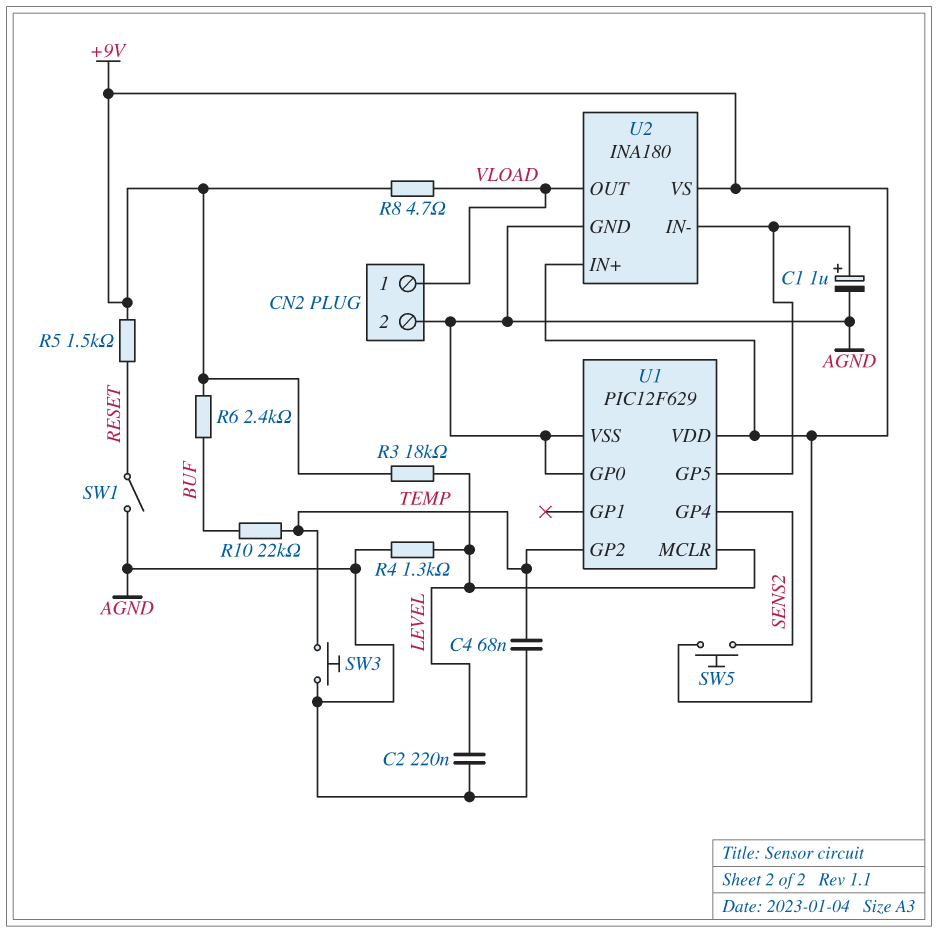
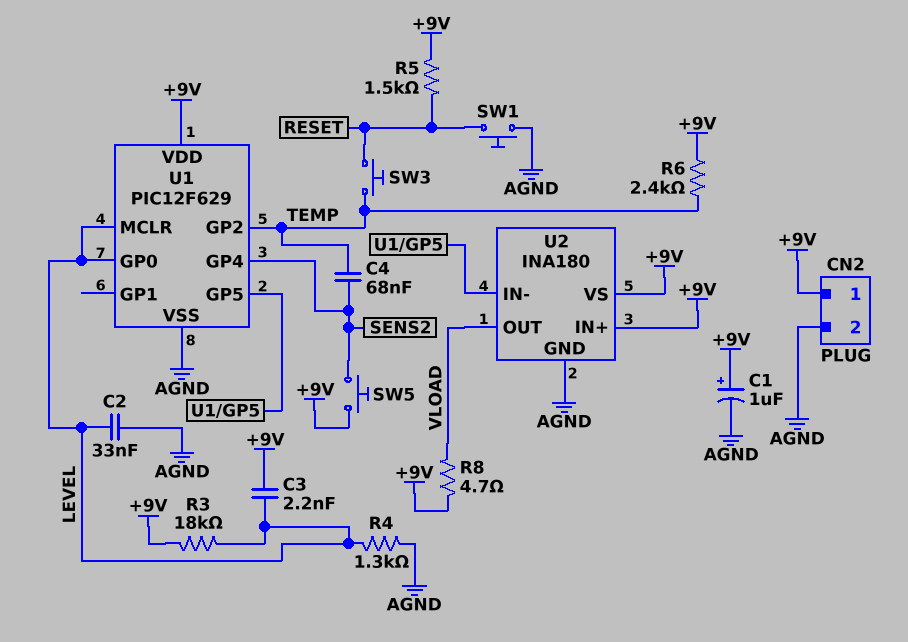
C1: 1uF (plus U1/GP5, minus AGND) -> 1uF (plus +9V, minus AGND)
C2: 220nF (AGND, LEVEL) -> 33nF (AGND, LEVEL)
C3: none -> 2.2nF (+9V, LEVEL)
C4: 68nF (AGND, TEMP) -> 68nF (SENS2, TEMP)
CN2 pin 1: VLOAD -> +9V
R6: 2.4k (+9V, BUF) -> 2.4k (+9V, TEMP)
R10: 22k (BUF, TEMP) -> none
SW1: switch (AGND, RESET) -> button (AGND, RESET)
SW3: button (AGND, TEMP) -> button (RESET, TEMP)
U1 pin GP0: AGND -> LEVEL

